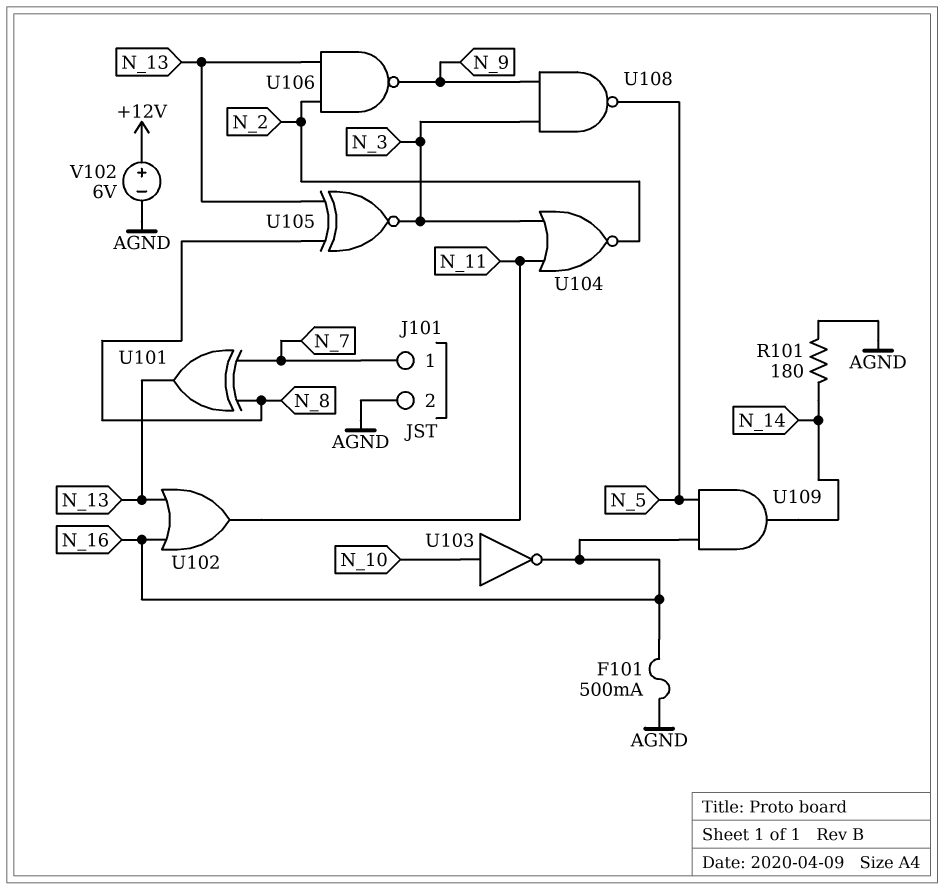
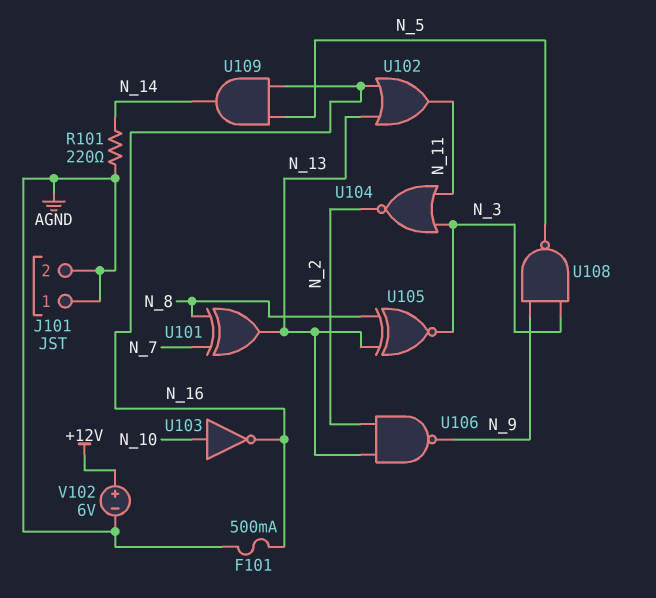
J101 pin 1: N_7 -> AGND
R101: 180 (AGND, N_14) -> 220 (AGND, N_14)

